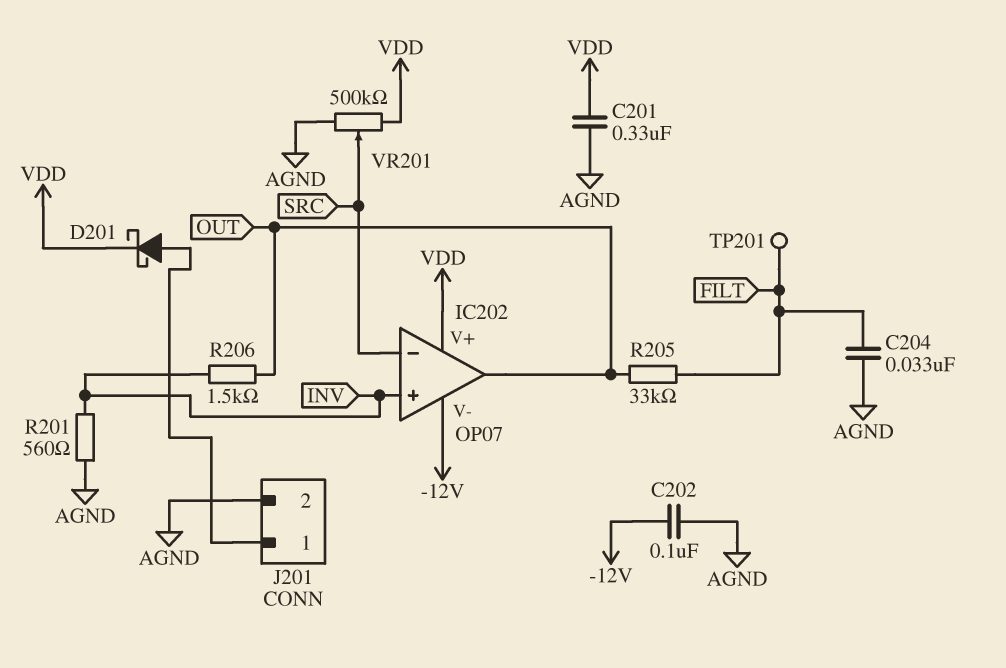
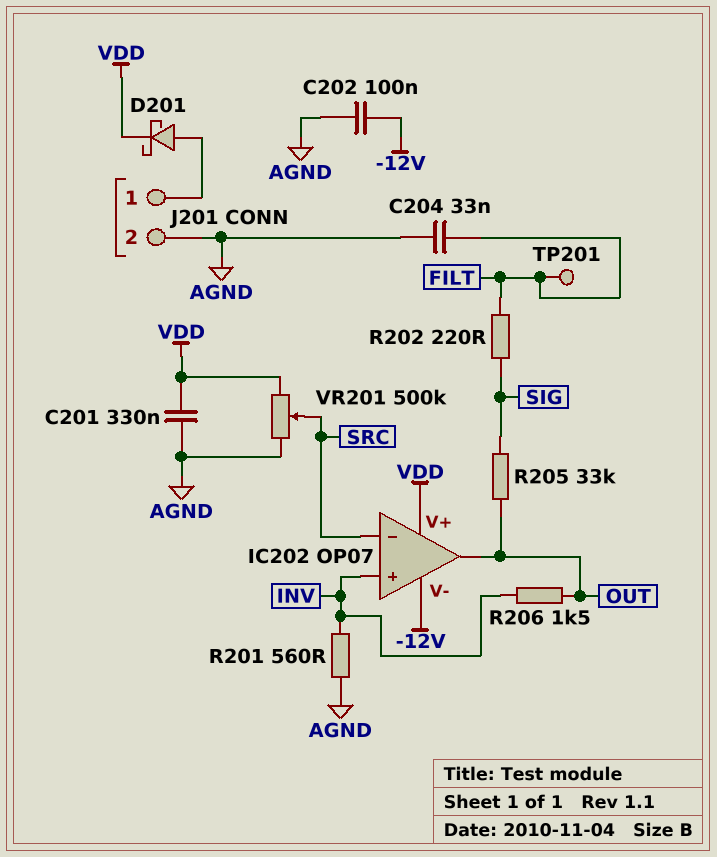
R202: none -> 220 (FILT, SIG)
R205: 33k (FILT, OUT) -> 33k (OUT, SIG)

